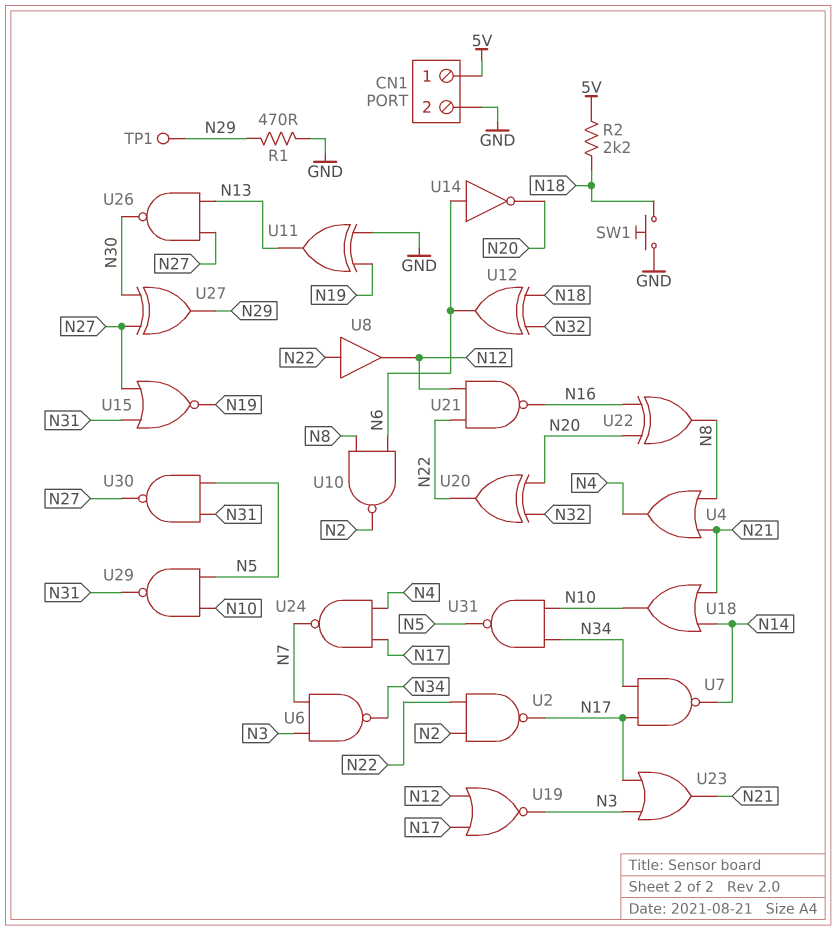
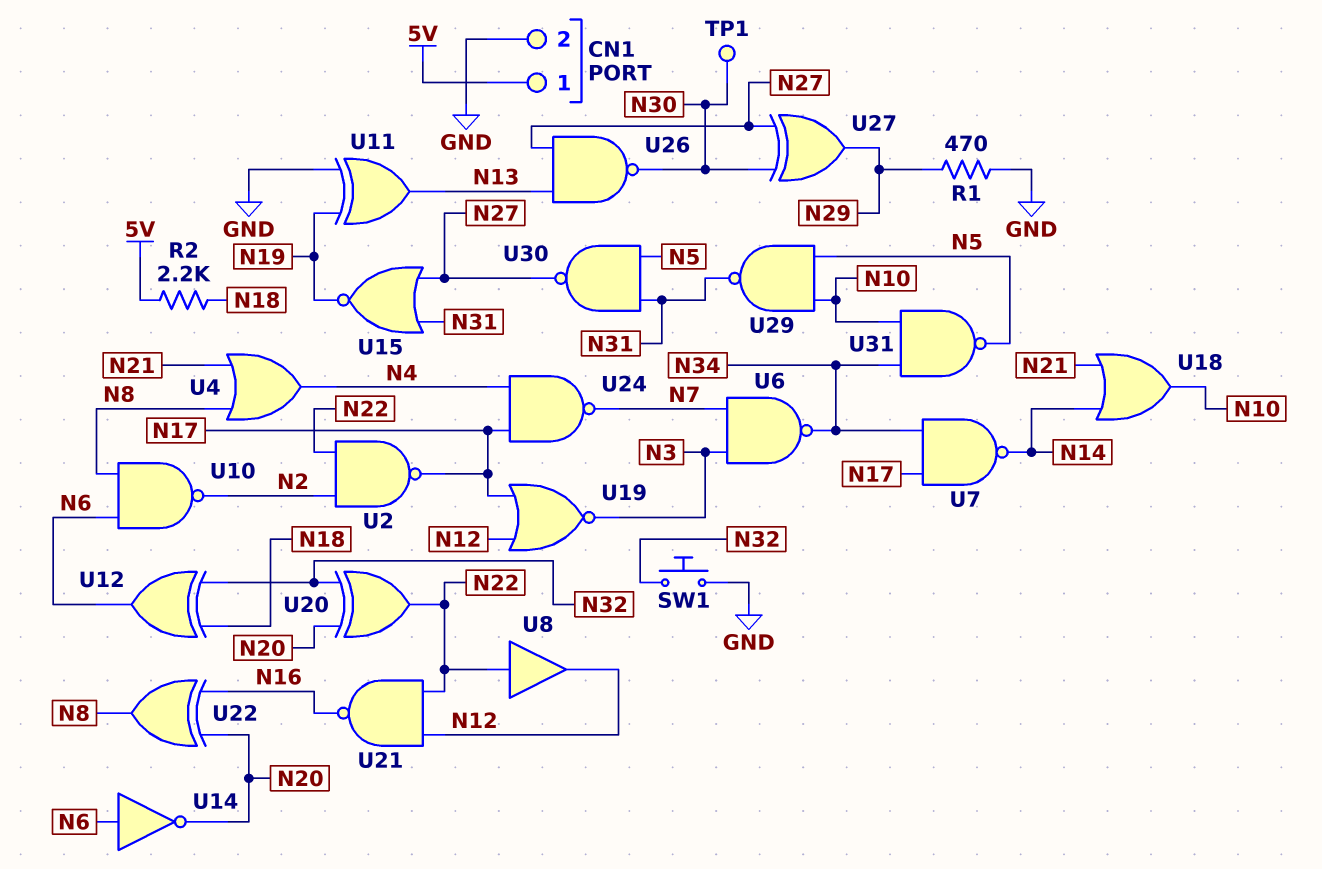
SW1: button (GND, N18) -> button (GND, N32)
TP1: test point (N29) -> test point (N30)
U23: OR (in N3, in N17, out N21) -> none

